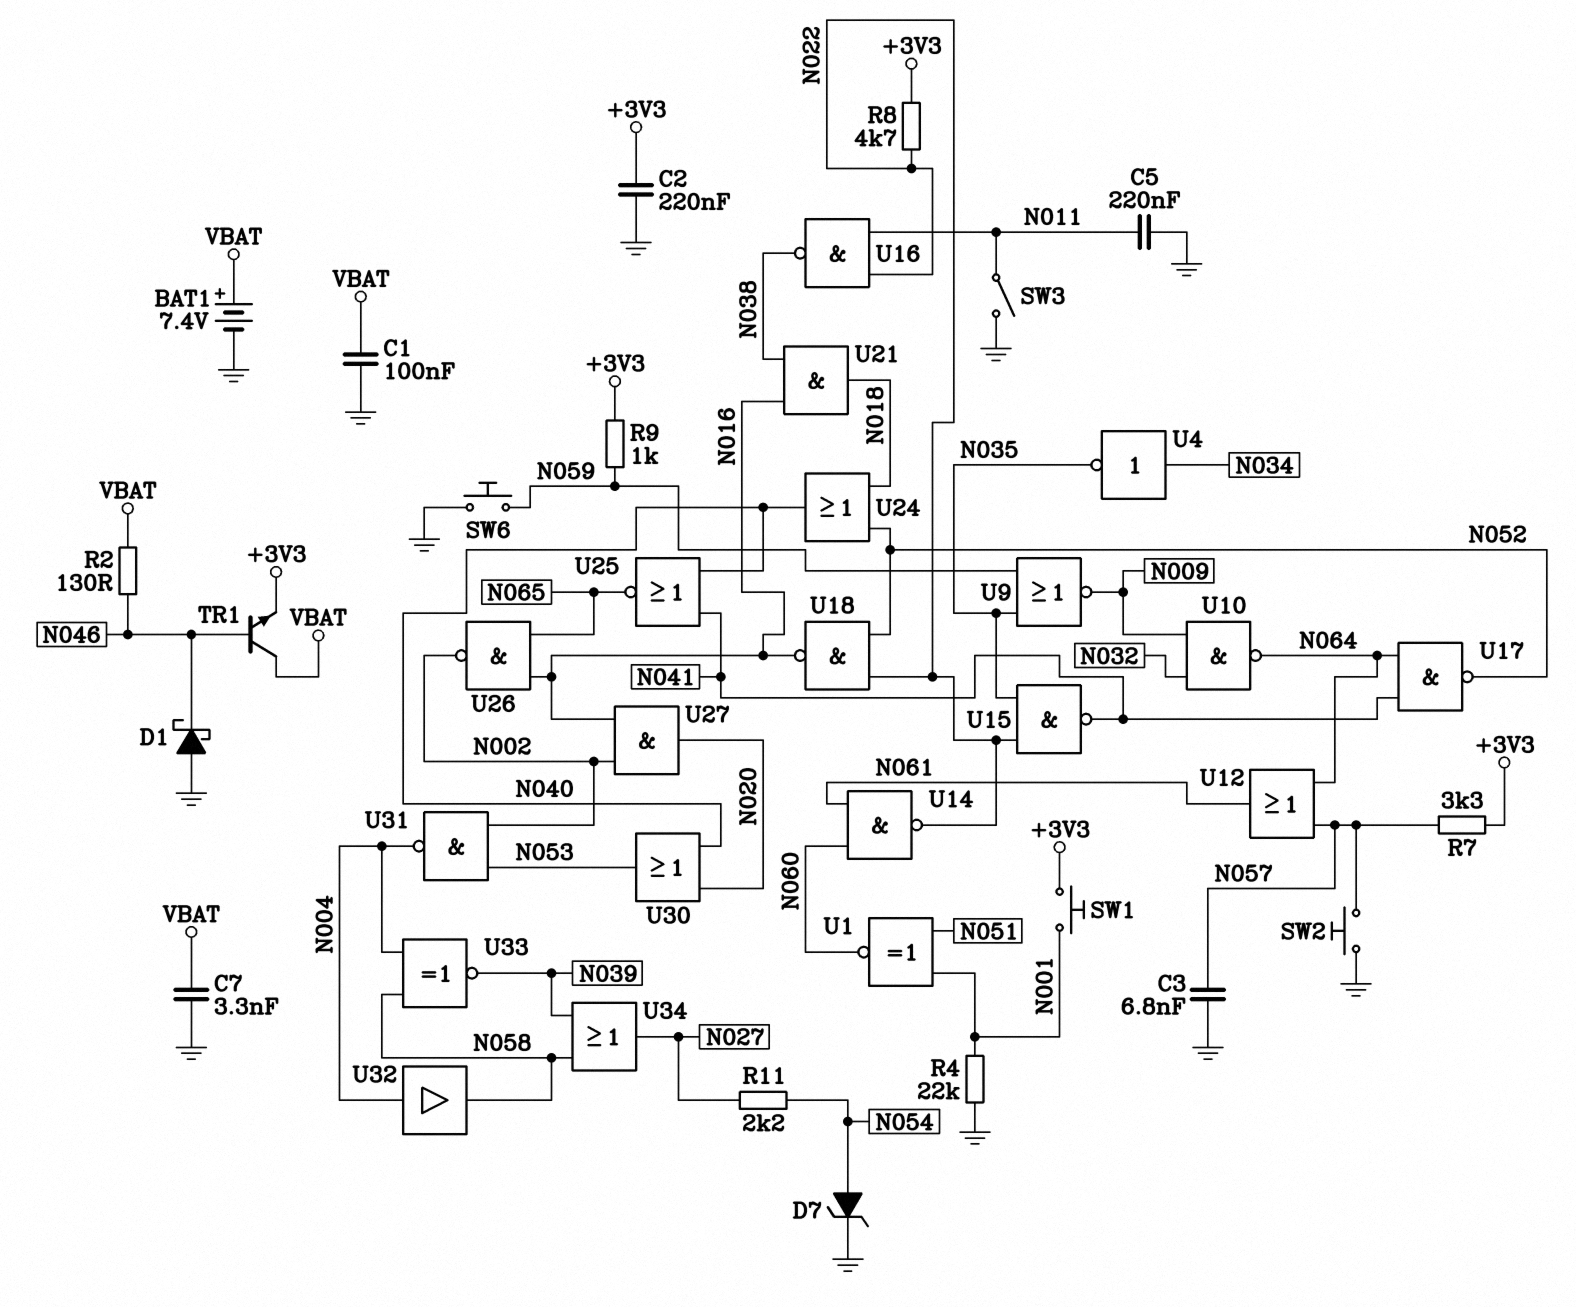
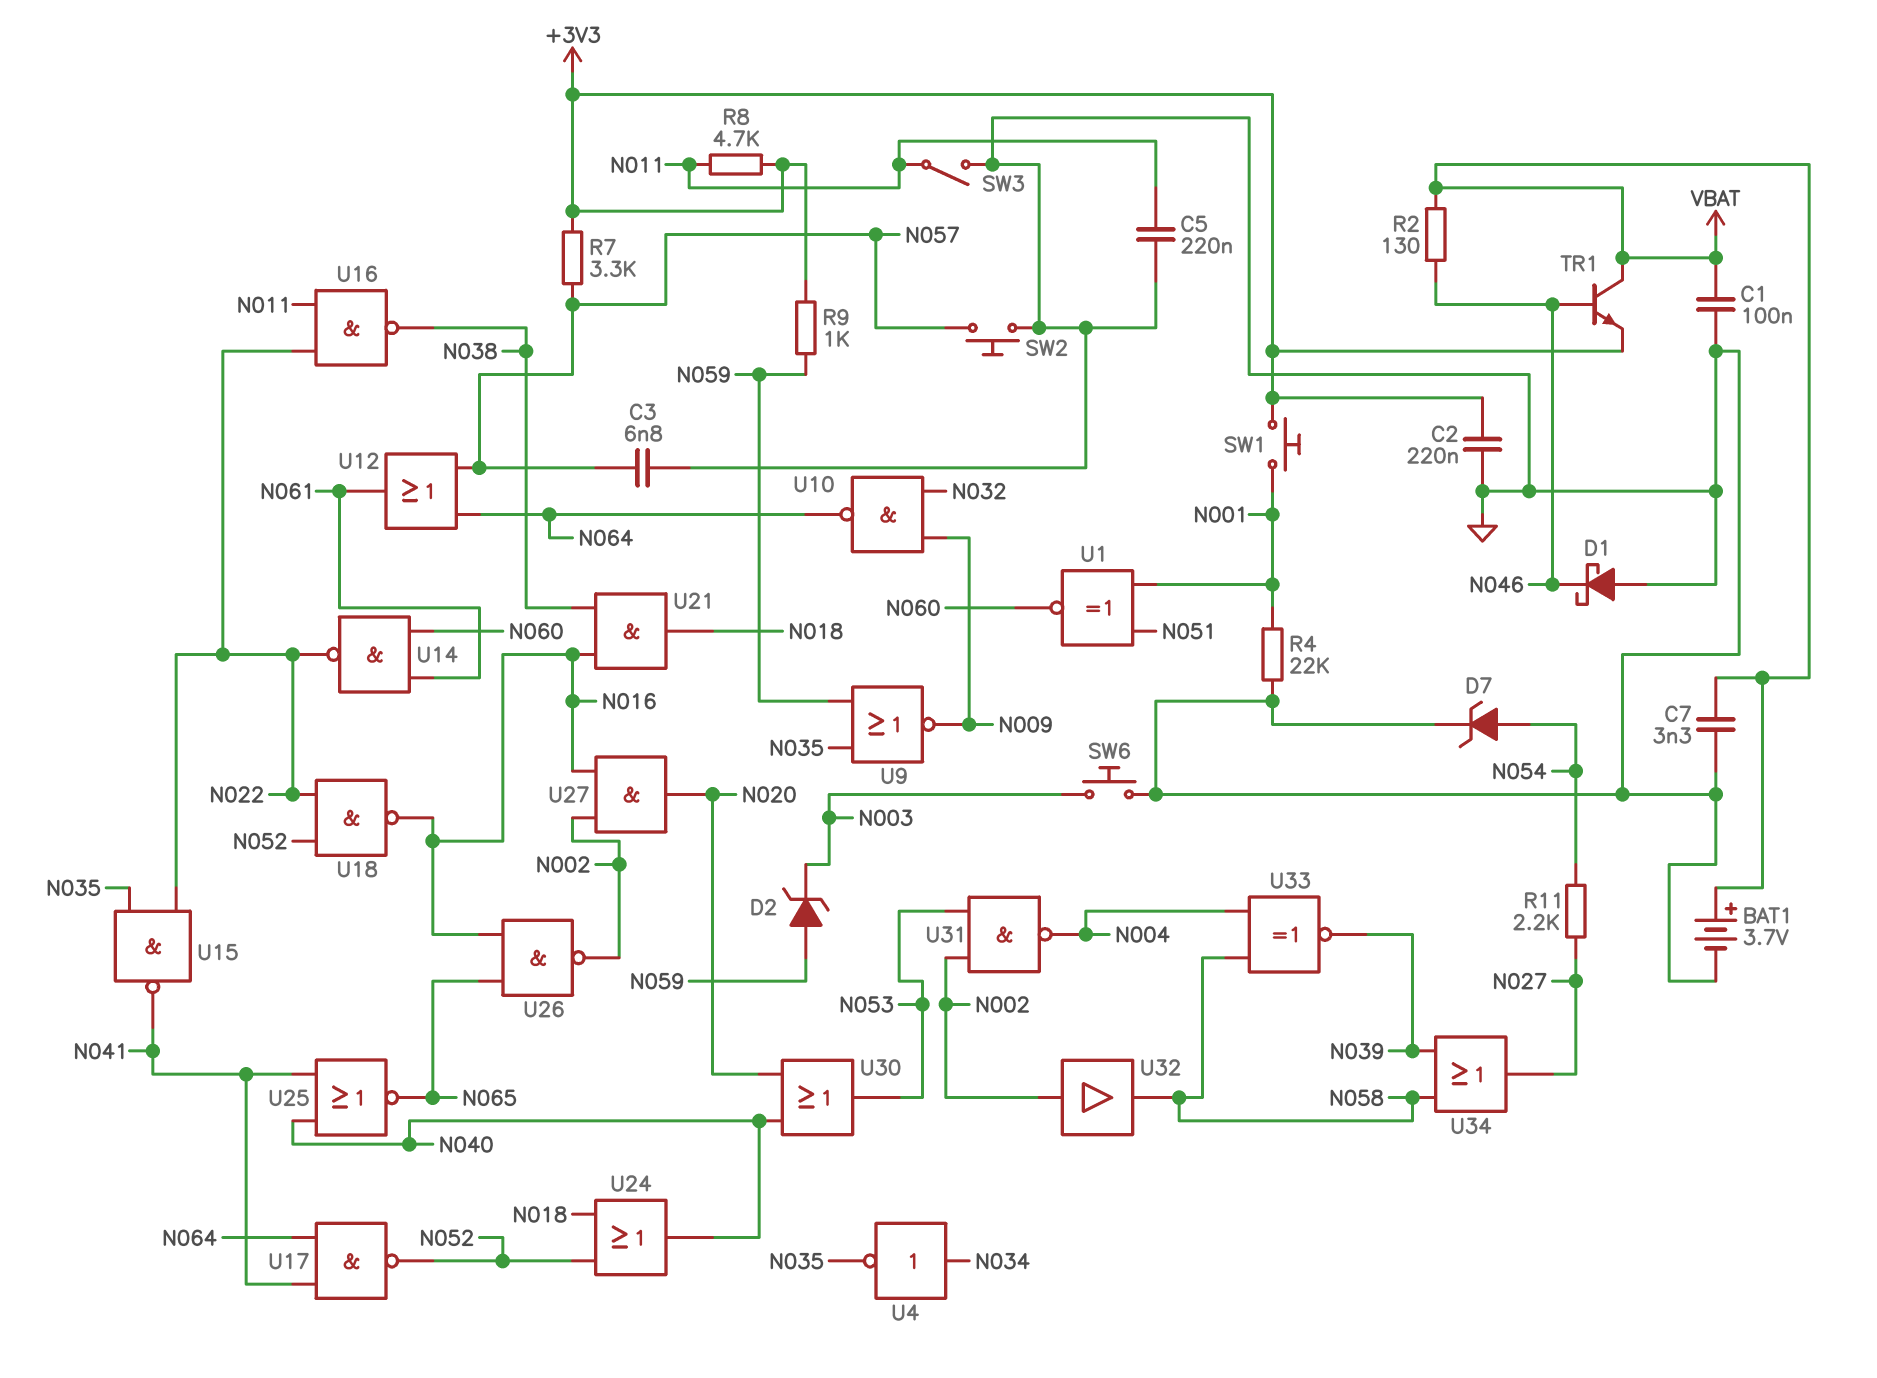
BAT1: 7.4V (plus VBAT, minus GND) -> 3.7V (plus VBAT, minus GND)
D2: none -> zener (A N059, K N003)
R8: 4.7k (+3V3, N022) -> 4.7k (+3V3, N011)
SW6: button (GND, N059) -> button (GND, N003)
U32: buffer (in N004, out N058) -> buffer (in N002, out N058)

